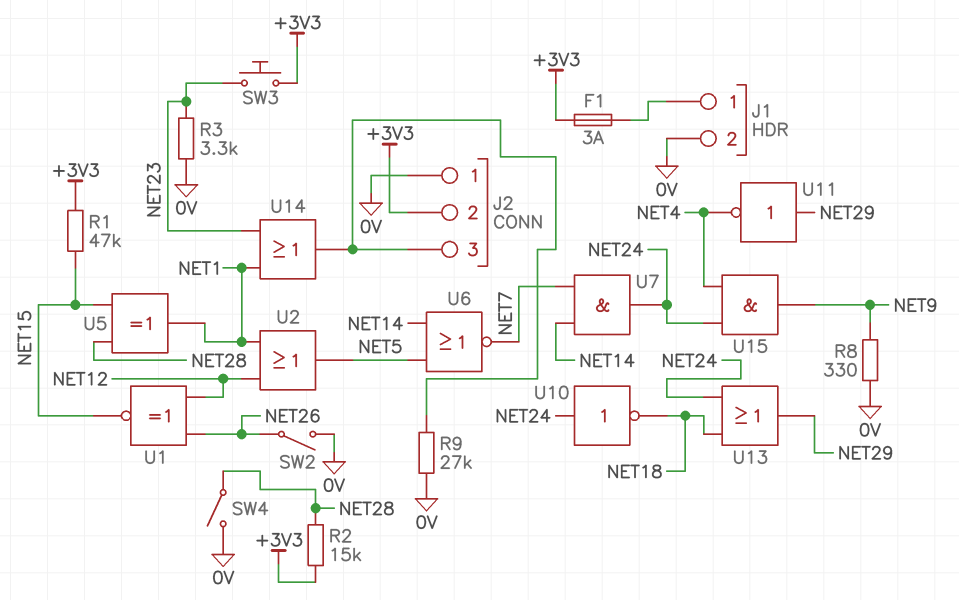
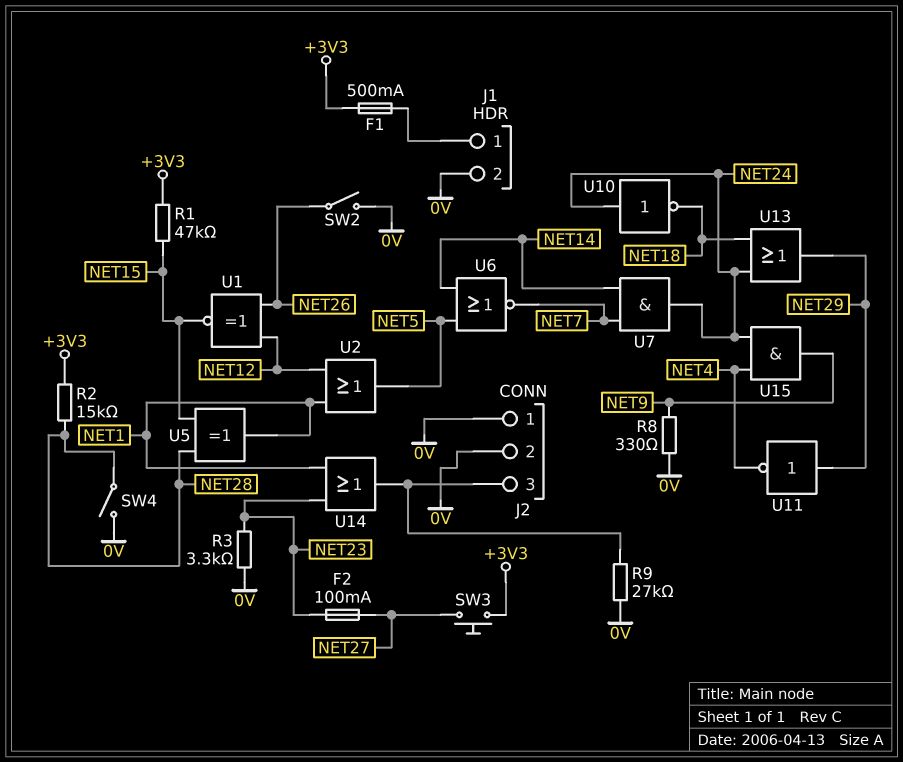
F1: 3A (+3V3, J1/1) -> 500mA (+3V3, J1/1)
F2: none -> 100mA (NET23, NET27)
J2 pin 2: +3V3 -> 0V
SW3: button (+3V3, NET23) -> button (+3V3, NET27)

